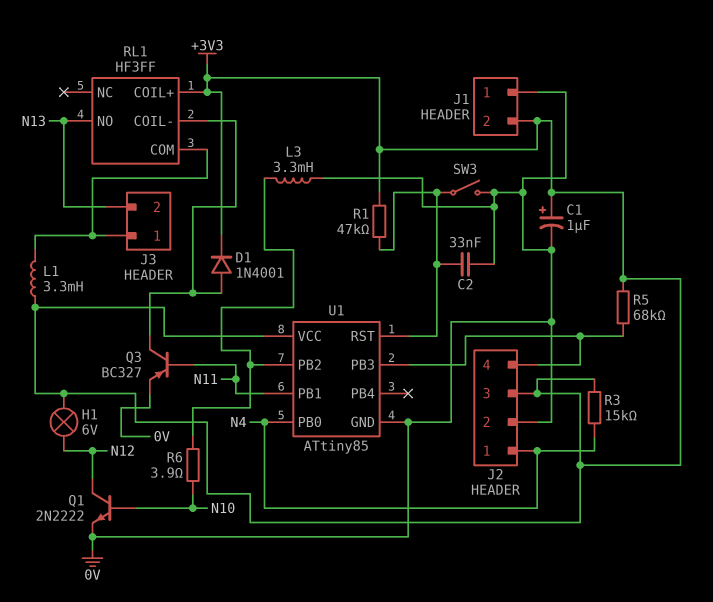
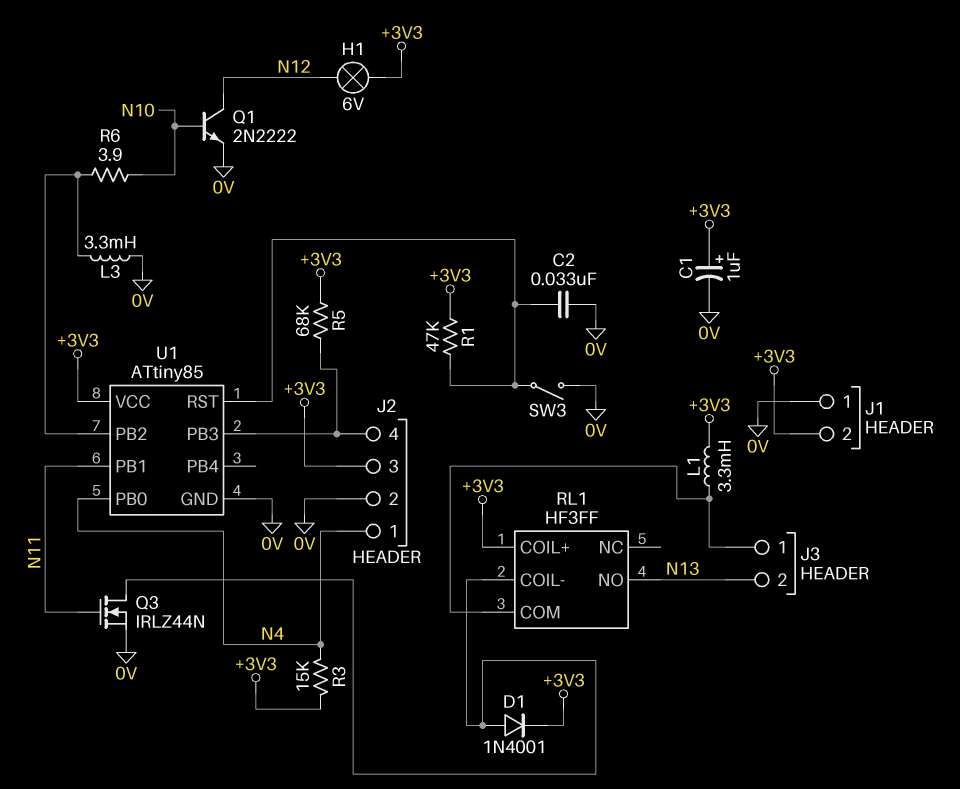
Q3: PNP BC327 (B N11, C RL1/COIL-, E 0V) -> NMOS IRLZ44N (G N11, D RL1/COIL-, S 0V)

